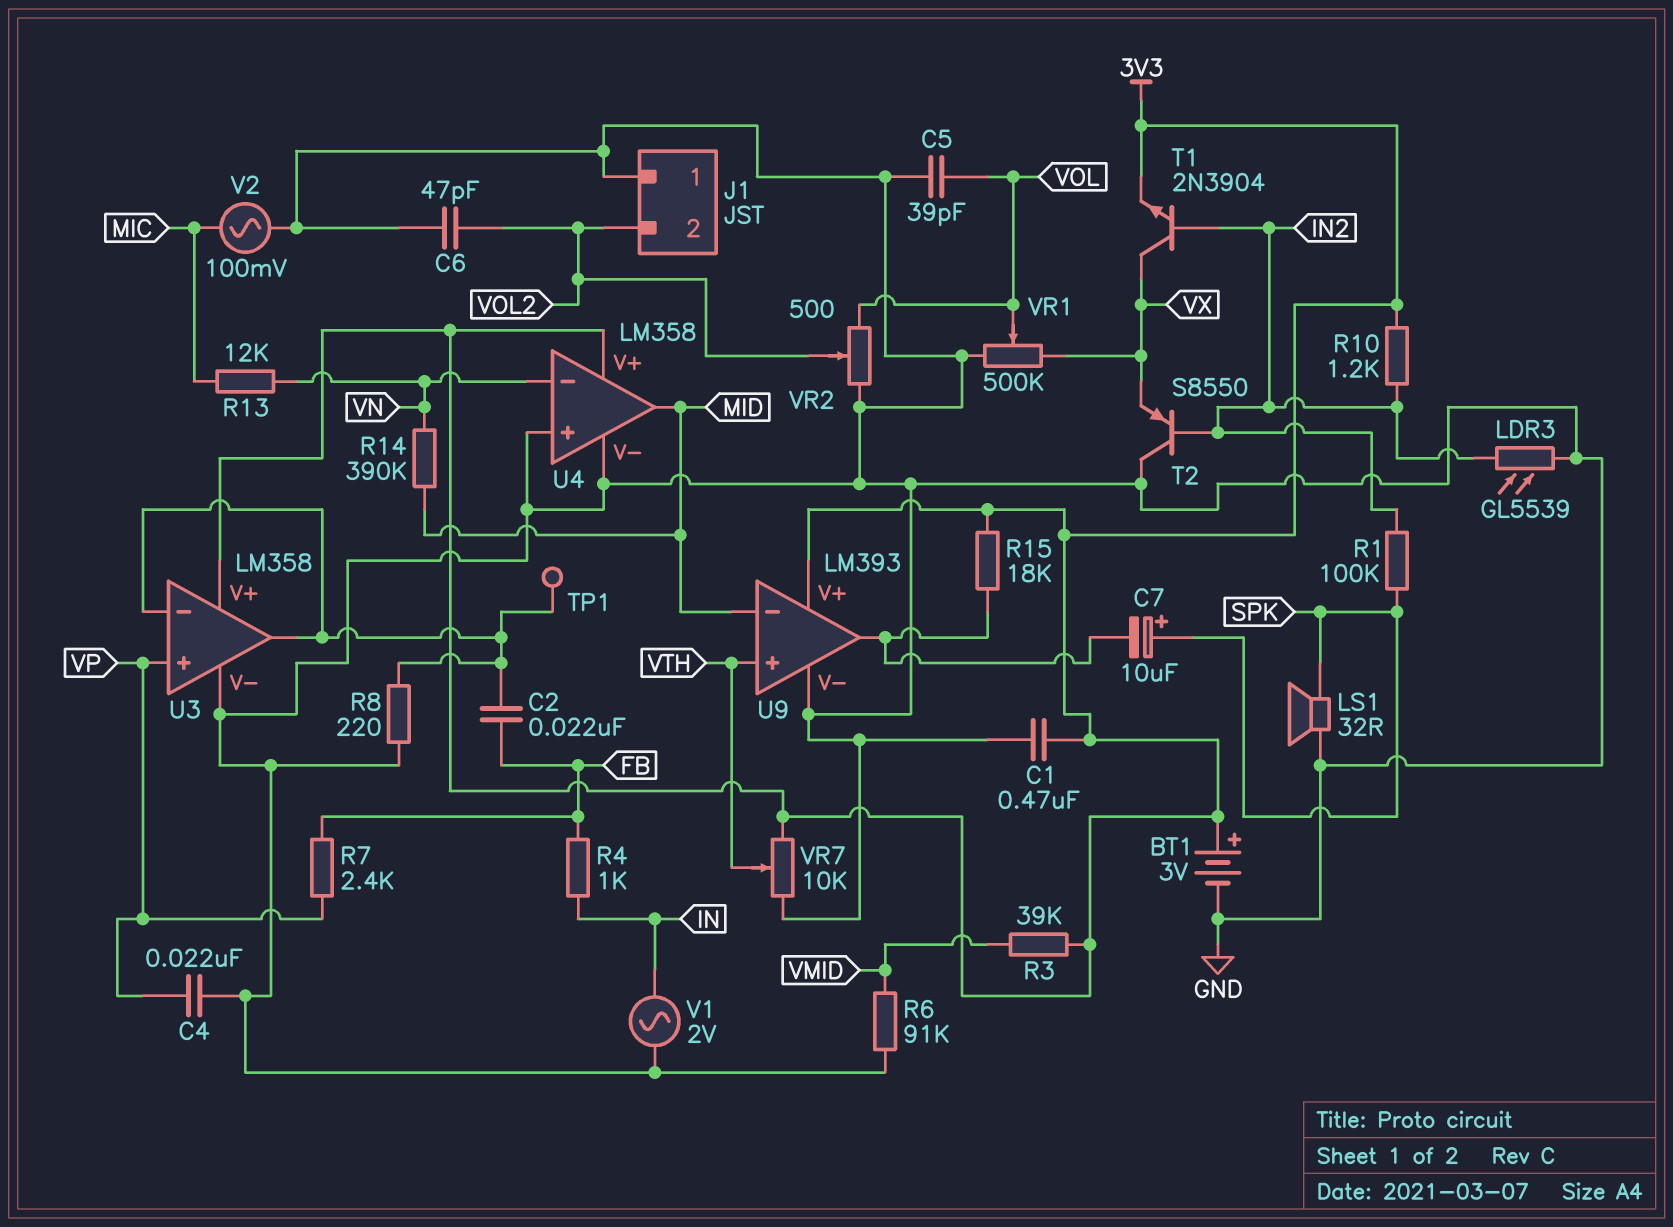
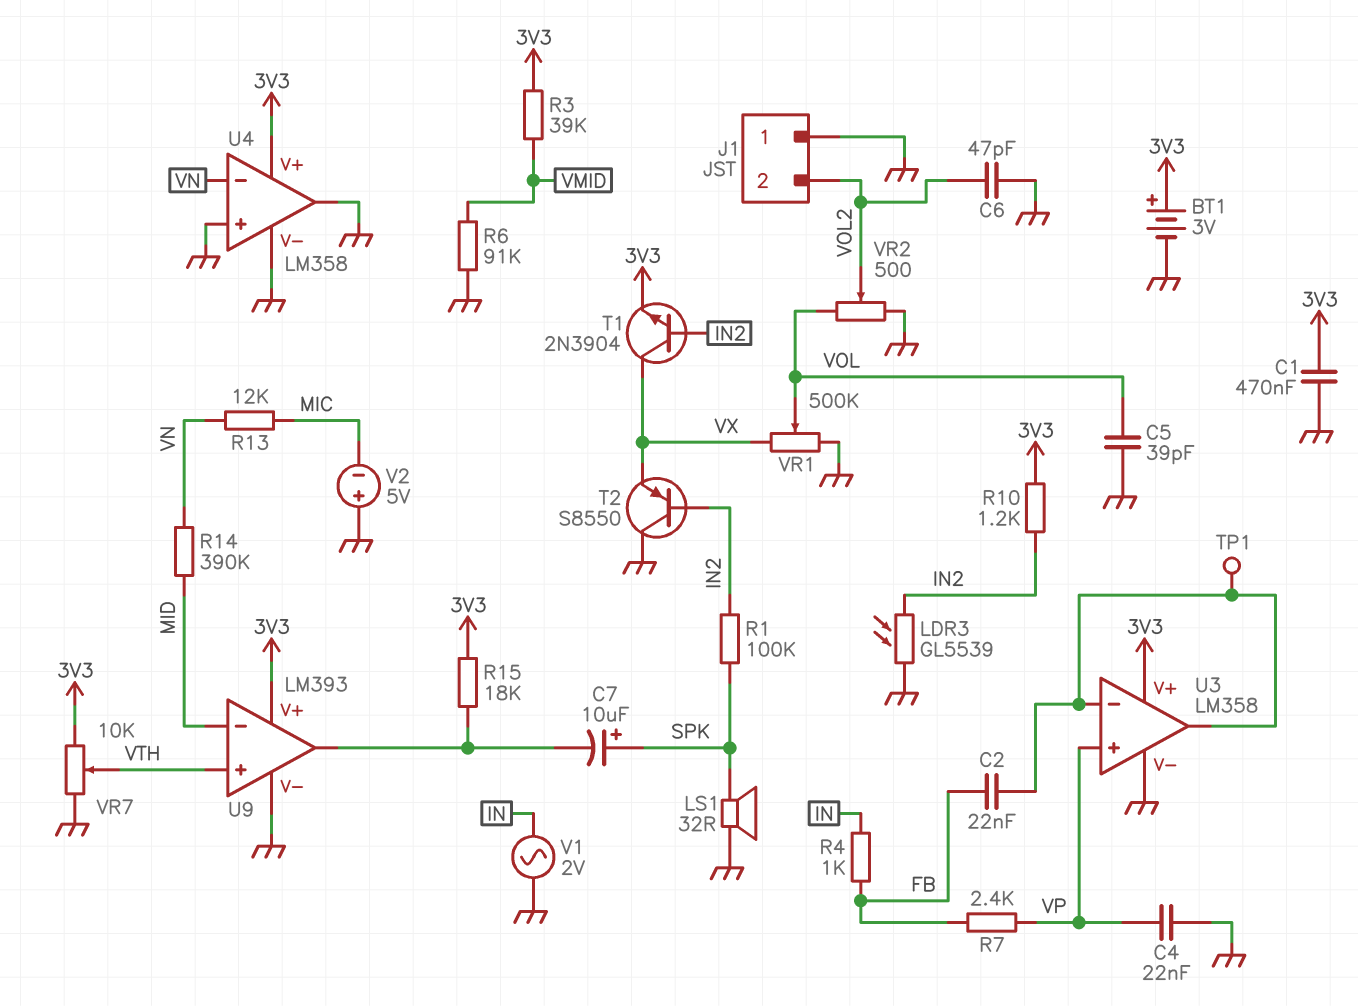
R8: 220 (GND, U3/in-) -> none
U4 pin out: MID -> GND
V2: AC 100mV (GND, MIC) -> 5V (plus GND, minus MIC)

